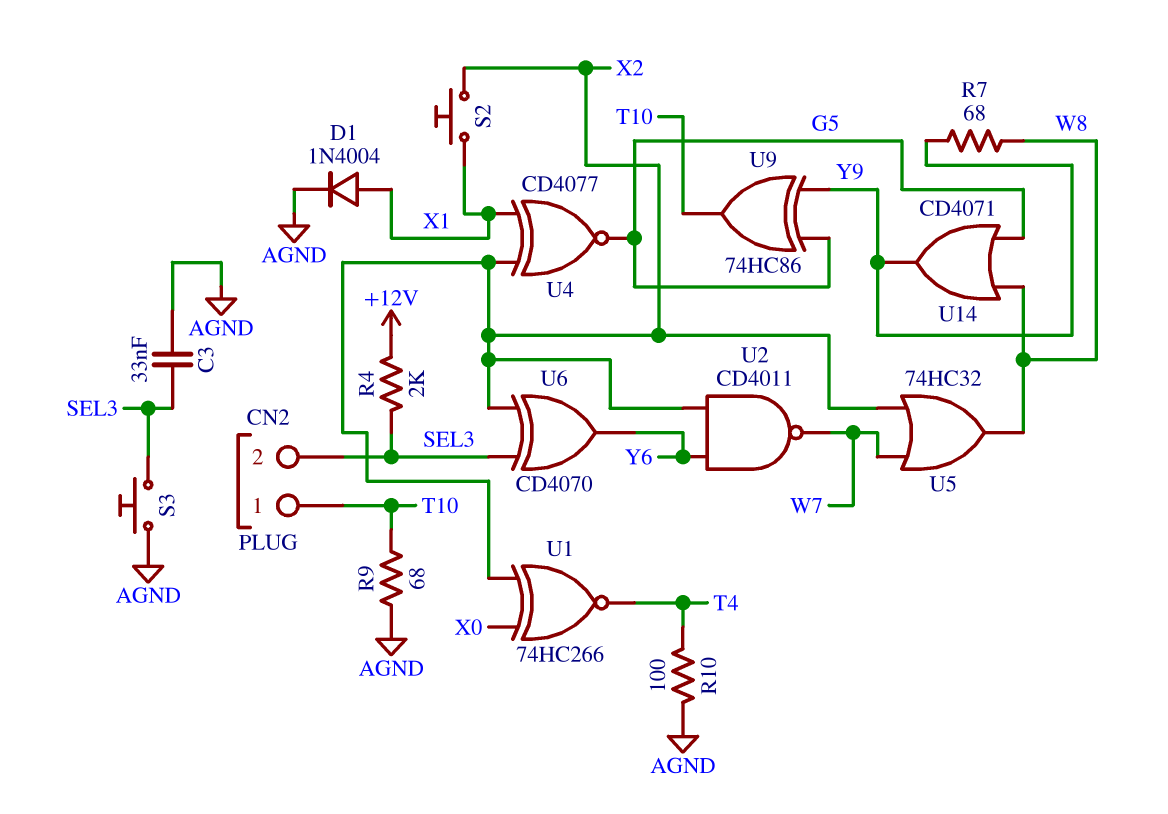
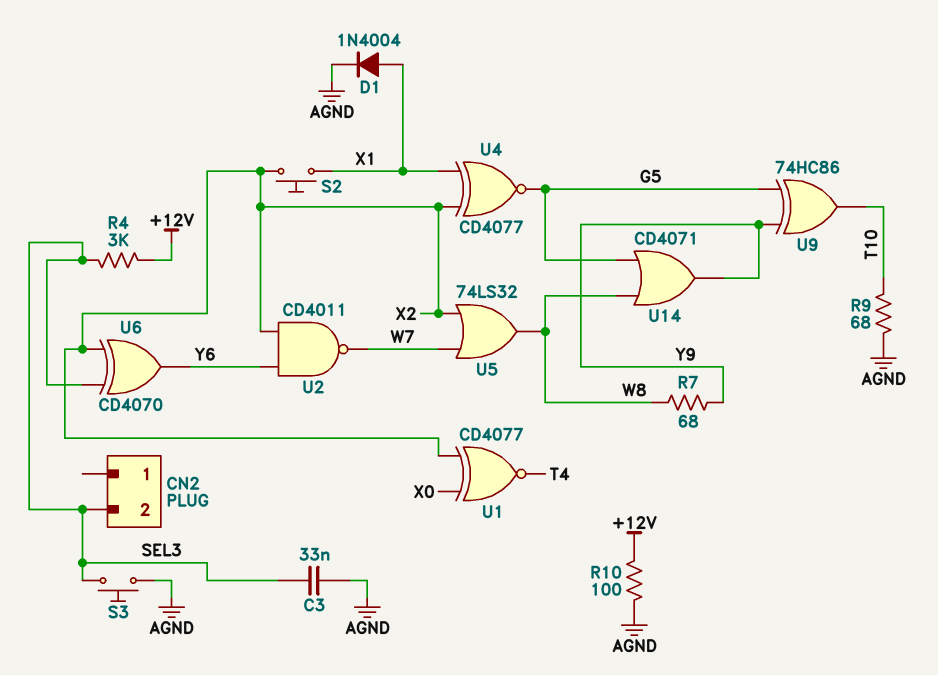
CN2 pin 1: T10 -> none
R4: 2k (+12V, SEL3) -> 3k (+12V, SEL3)
R10: 100 (AGND, T4) -> 100 (+12V, AGND)
U1: XNOR 74HC266 (in X0, in X2, out T4) -> XNOR CD4077 (in X0, in X2, out T4)
U5: OR 74HC32 (in W7, in X2, out W8) -> OR 74LS32 (in W7, in X2, out W8)

